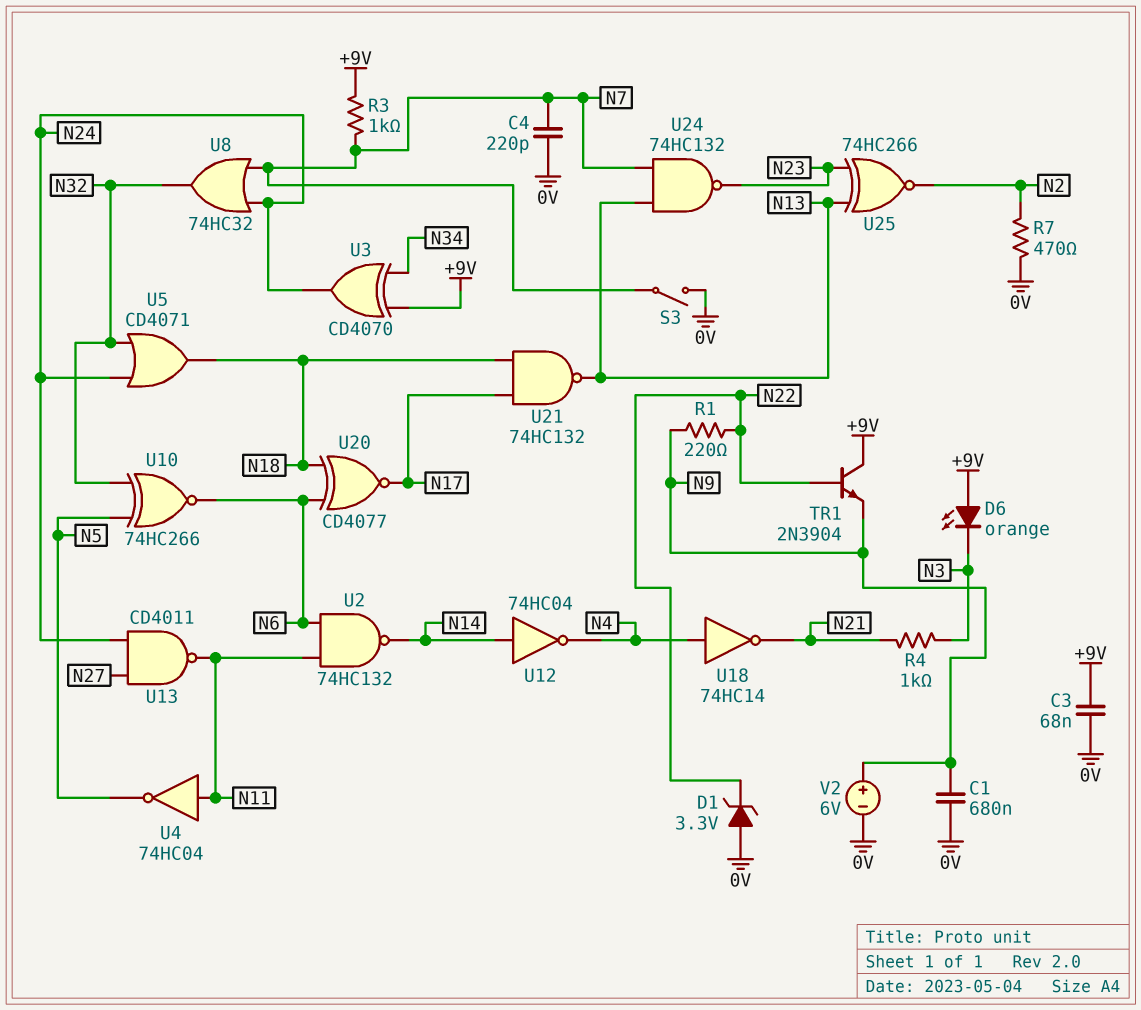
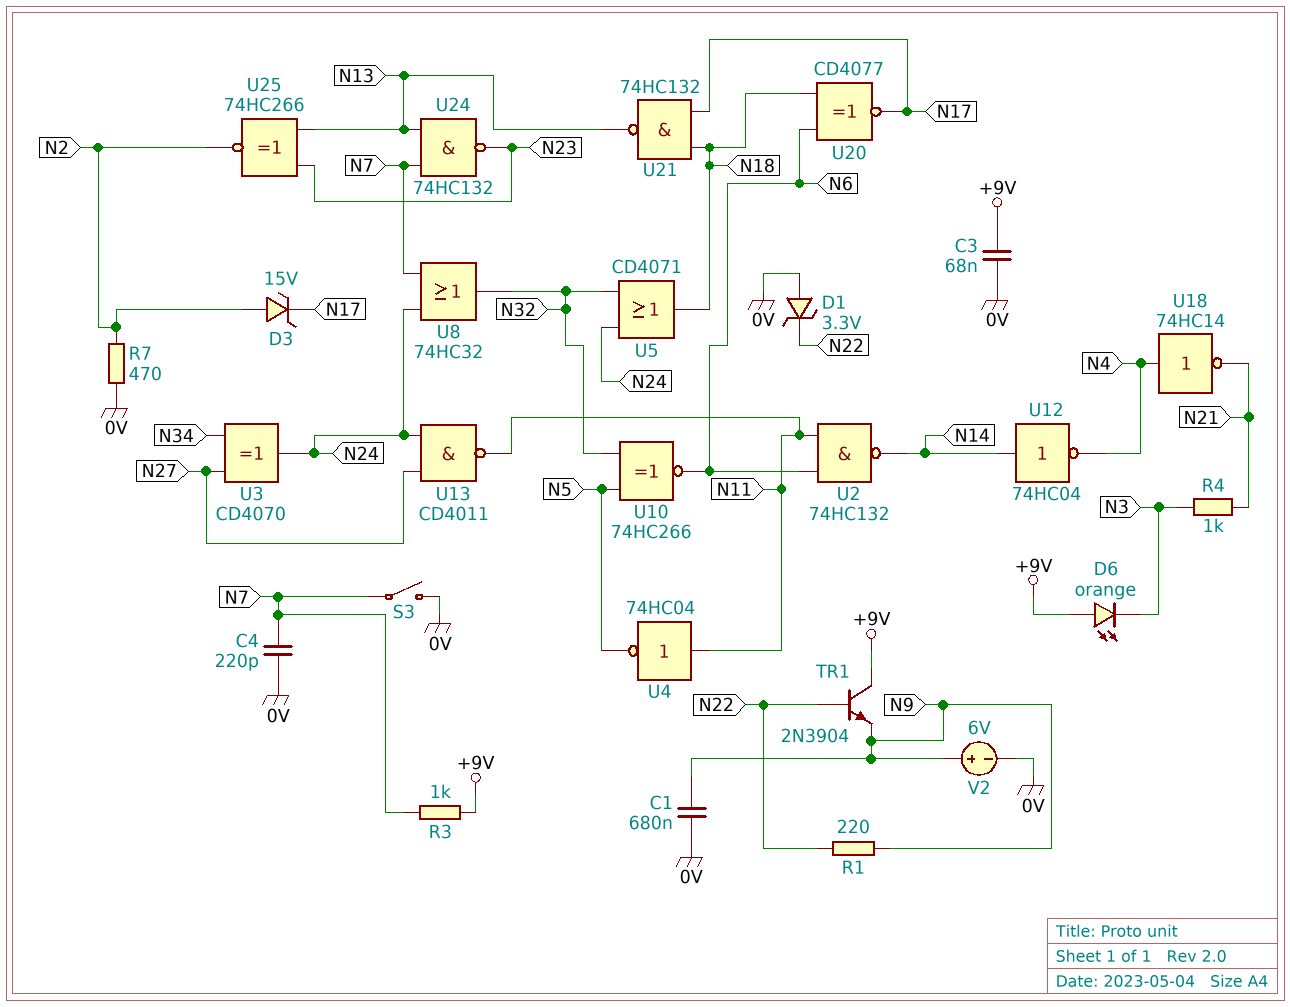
D3: none -> zener 15V (A N2, K N17)
U3: XOR CD4070 (in +9V, in N34, out N24) -> XOR CD4070 (in N27, in N34, out N24)

